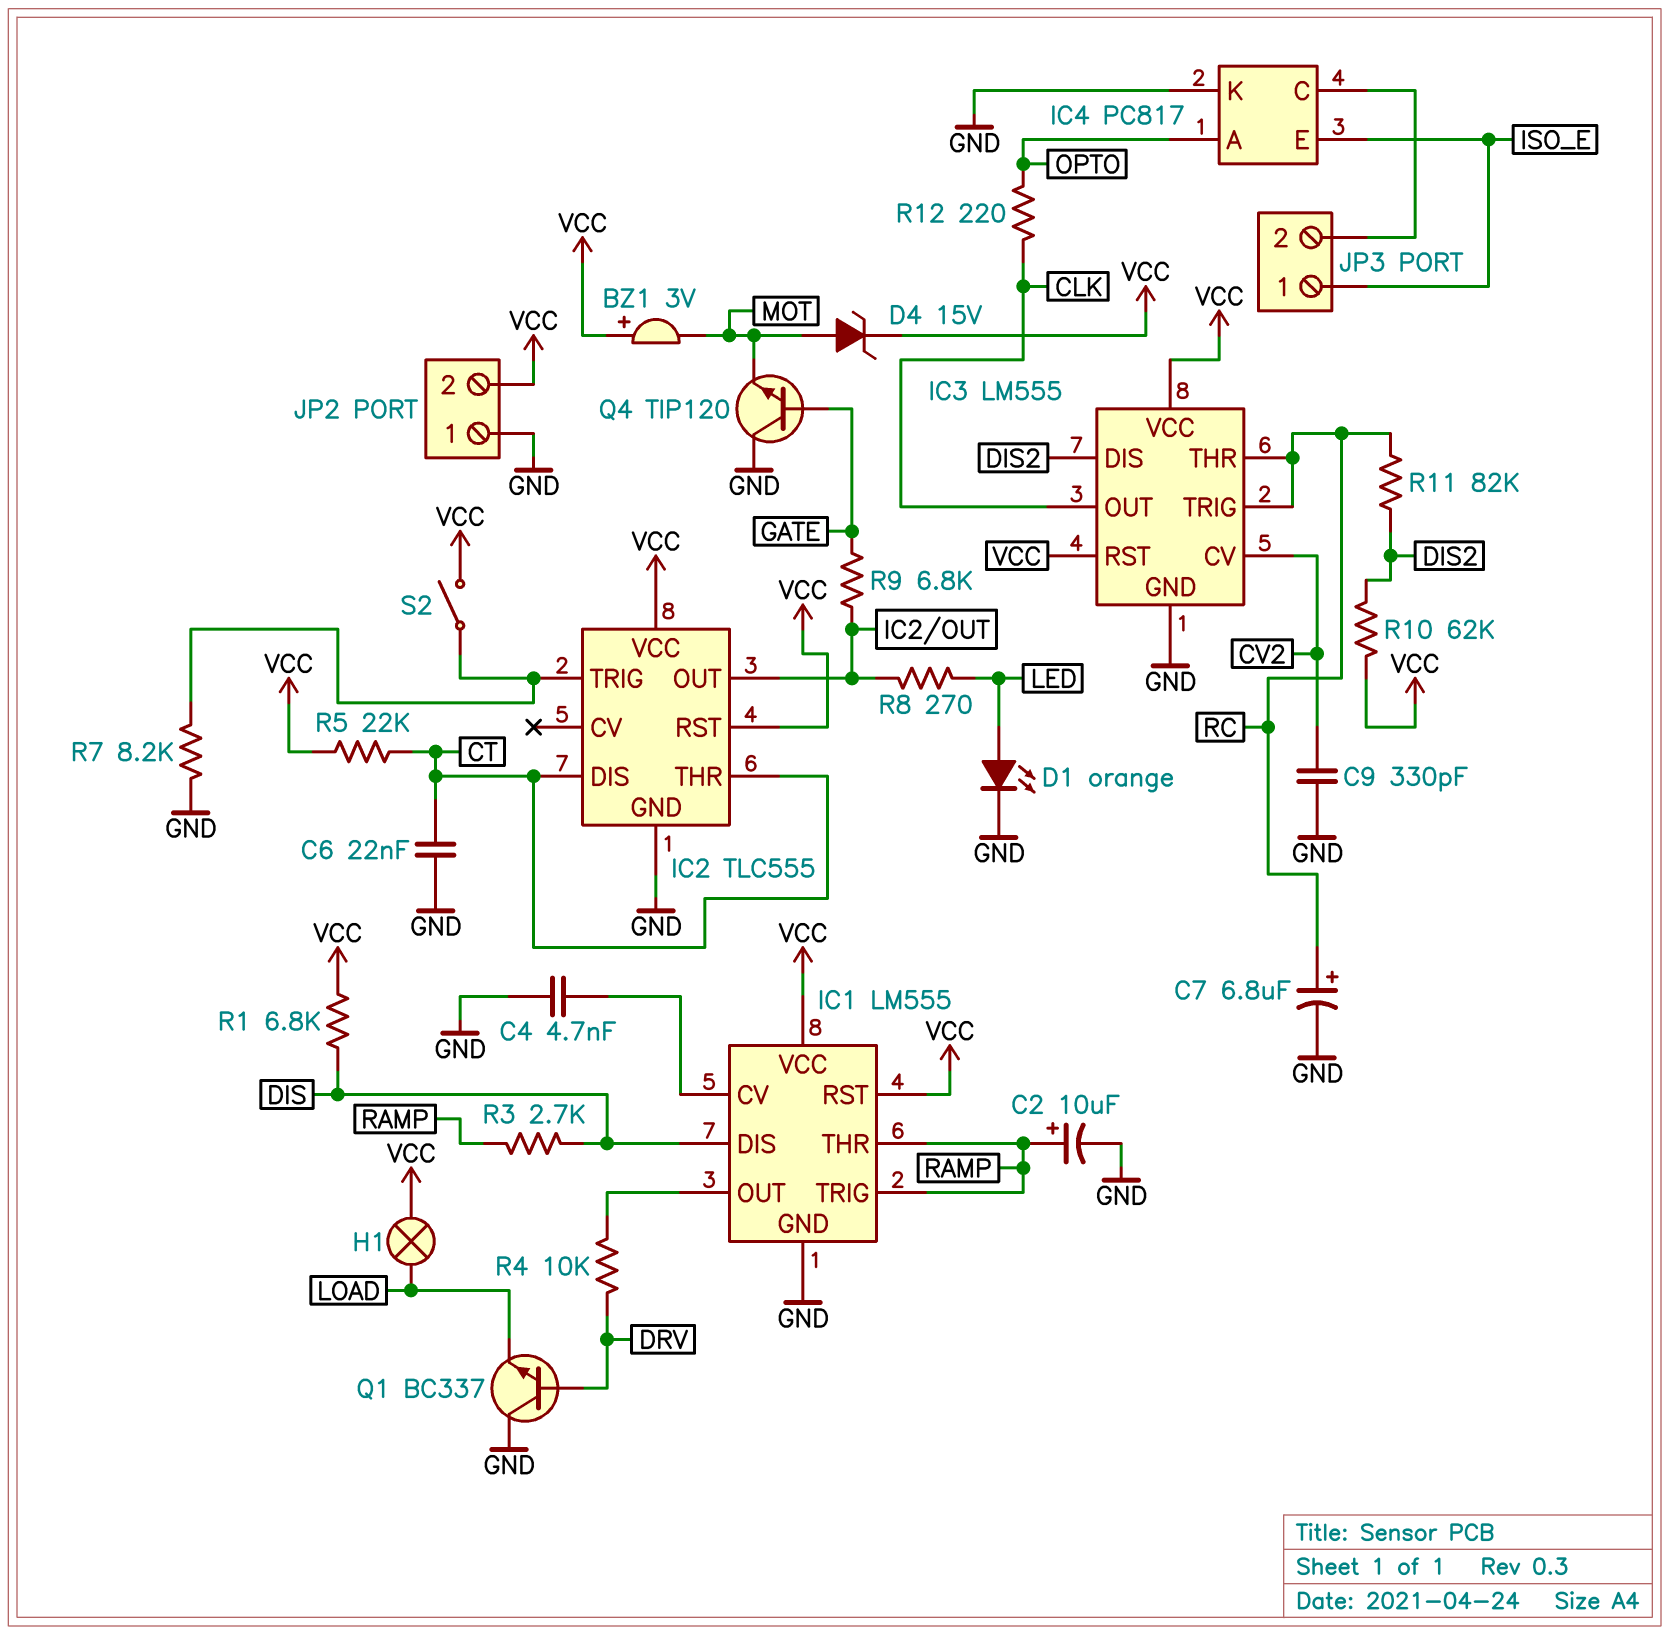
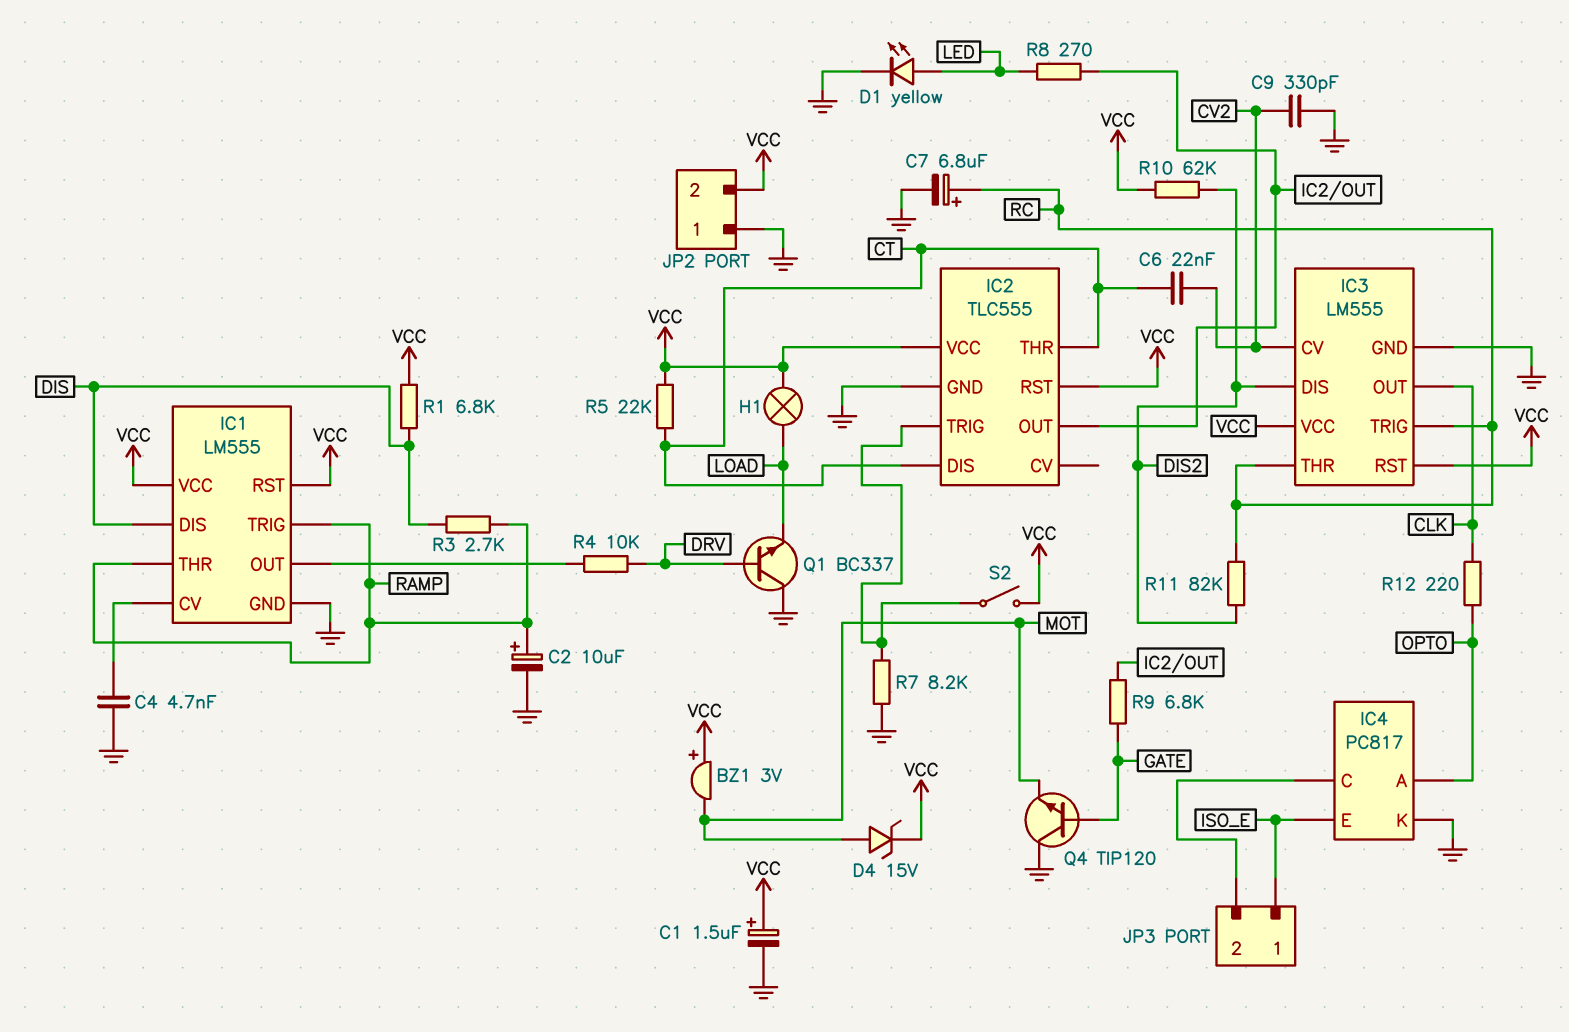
C1: none -> 1.5uF (plus VCC, minus GND)
C6: 22nF (CT, GND) -> 22nF (CT, CV2)
D1: LED orange (A LED, K GND) -> LED yellow (A LED, K GND)

